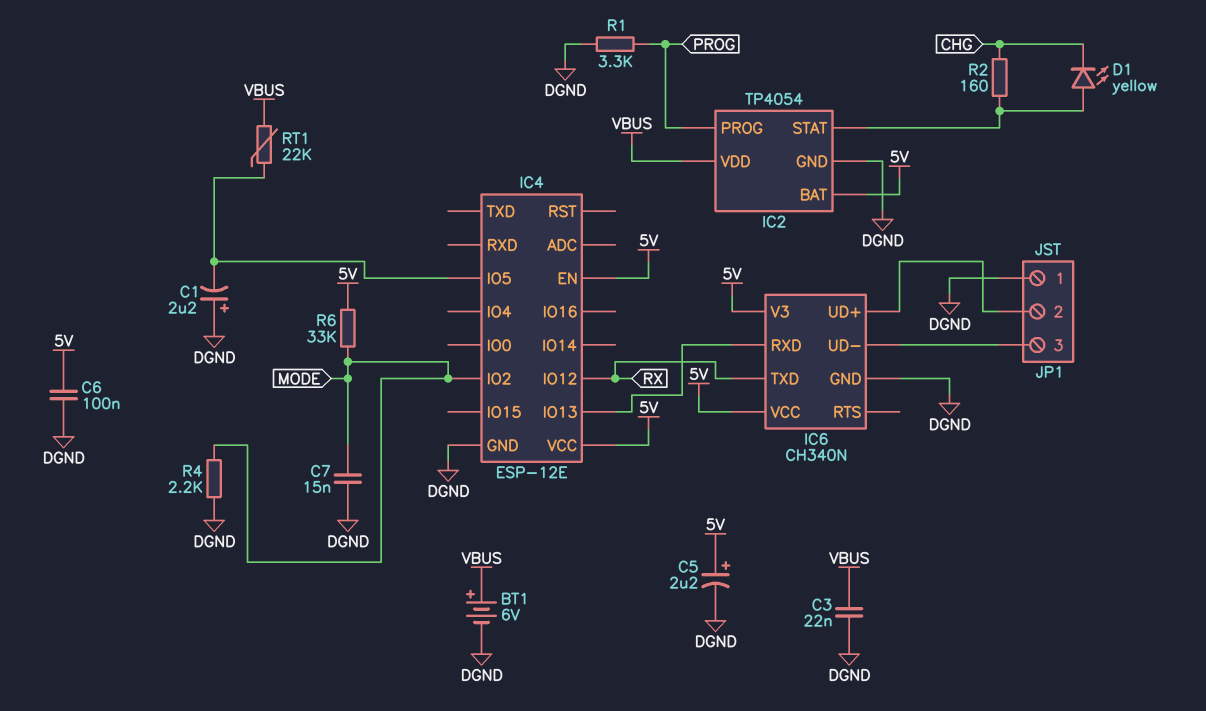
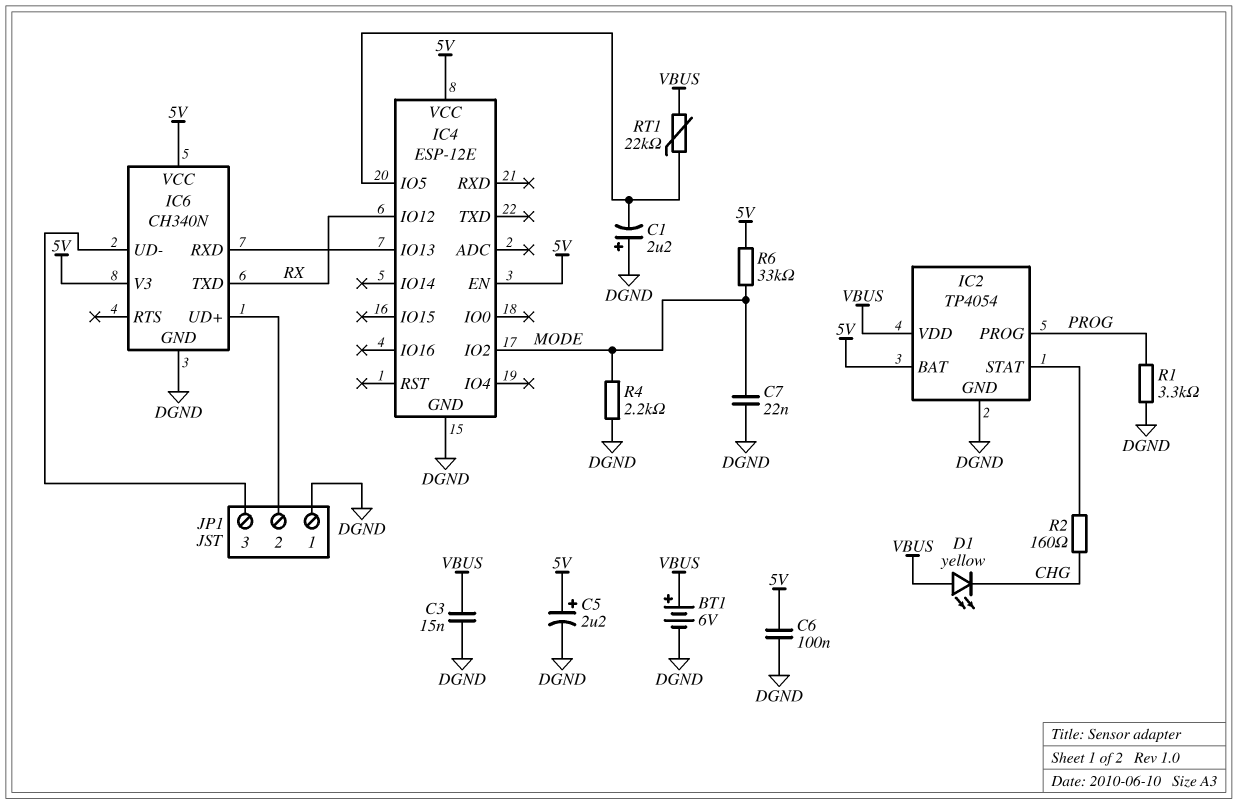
C3: 22nF (DGND, VBUS) -> 15nF (DGND, VBUS)
C7: 15nF (DGND, MODE) -> 22nF (DGND, MODE)
D1: LED yellow (A IC2/STAT, K CHG) -> LED yellow (A VBUS, K CHG)

